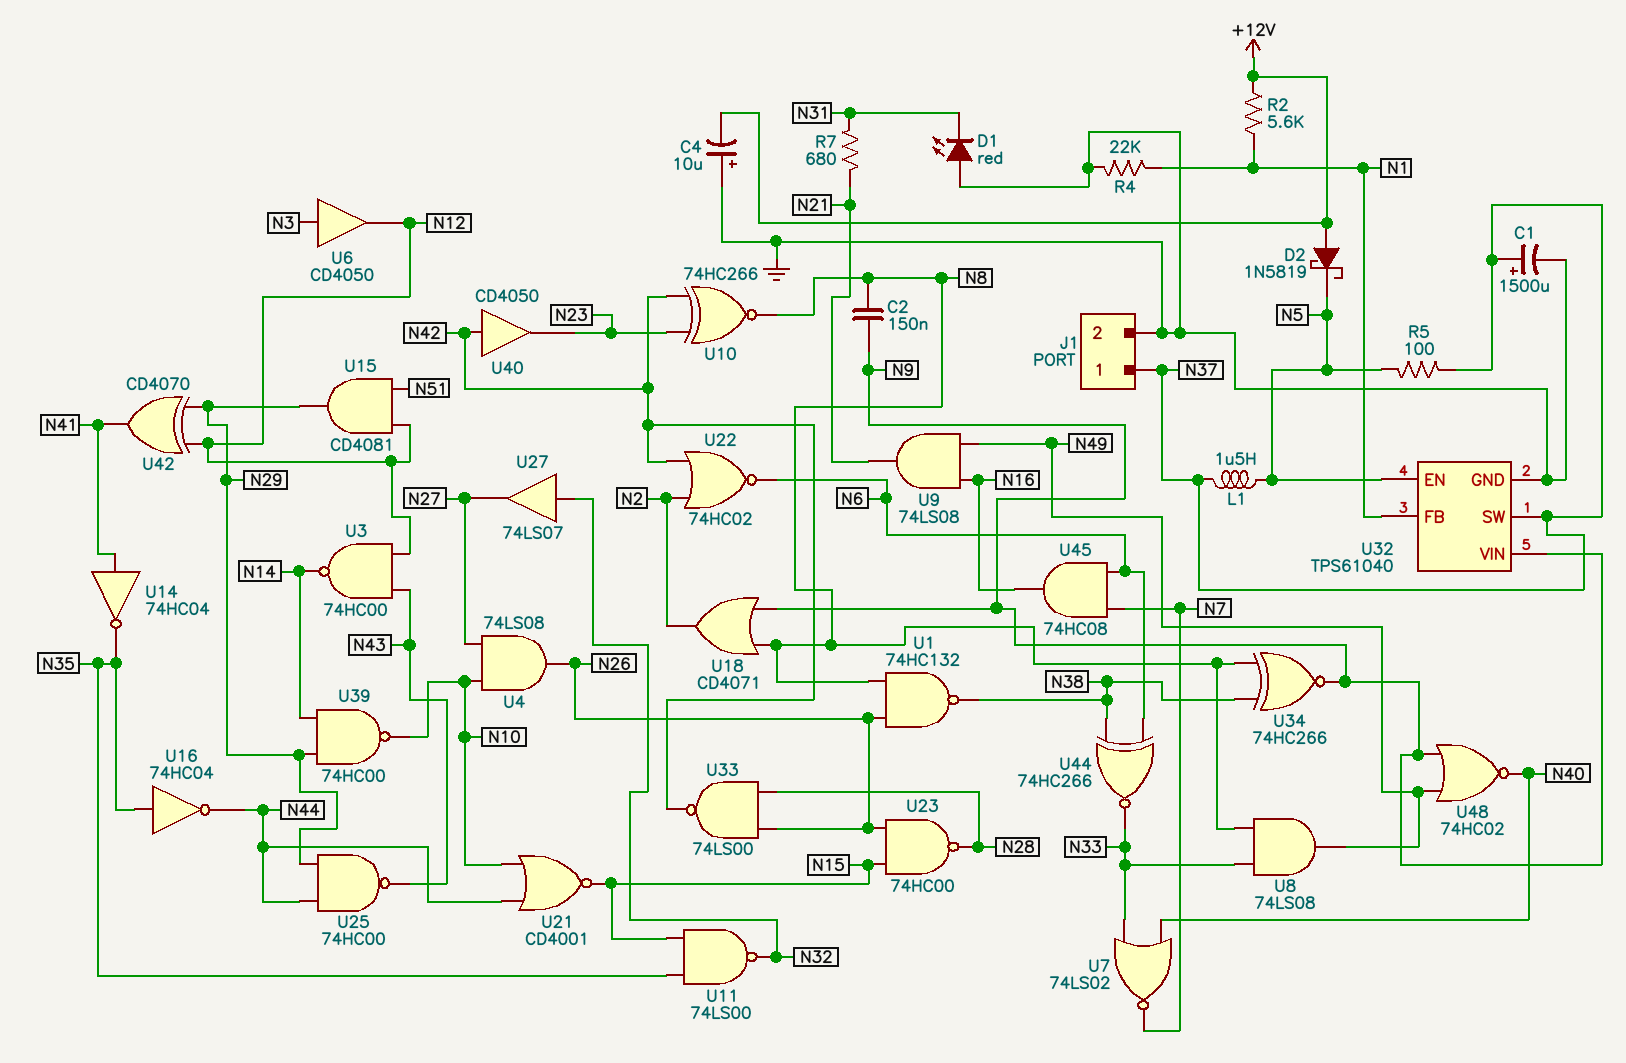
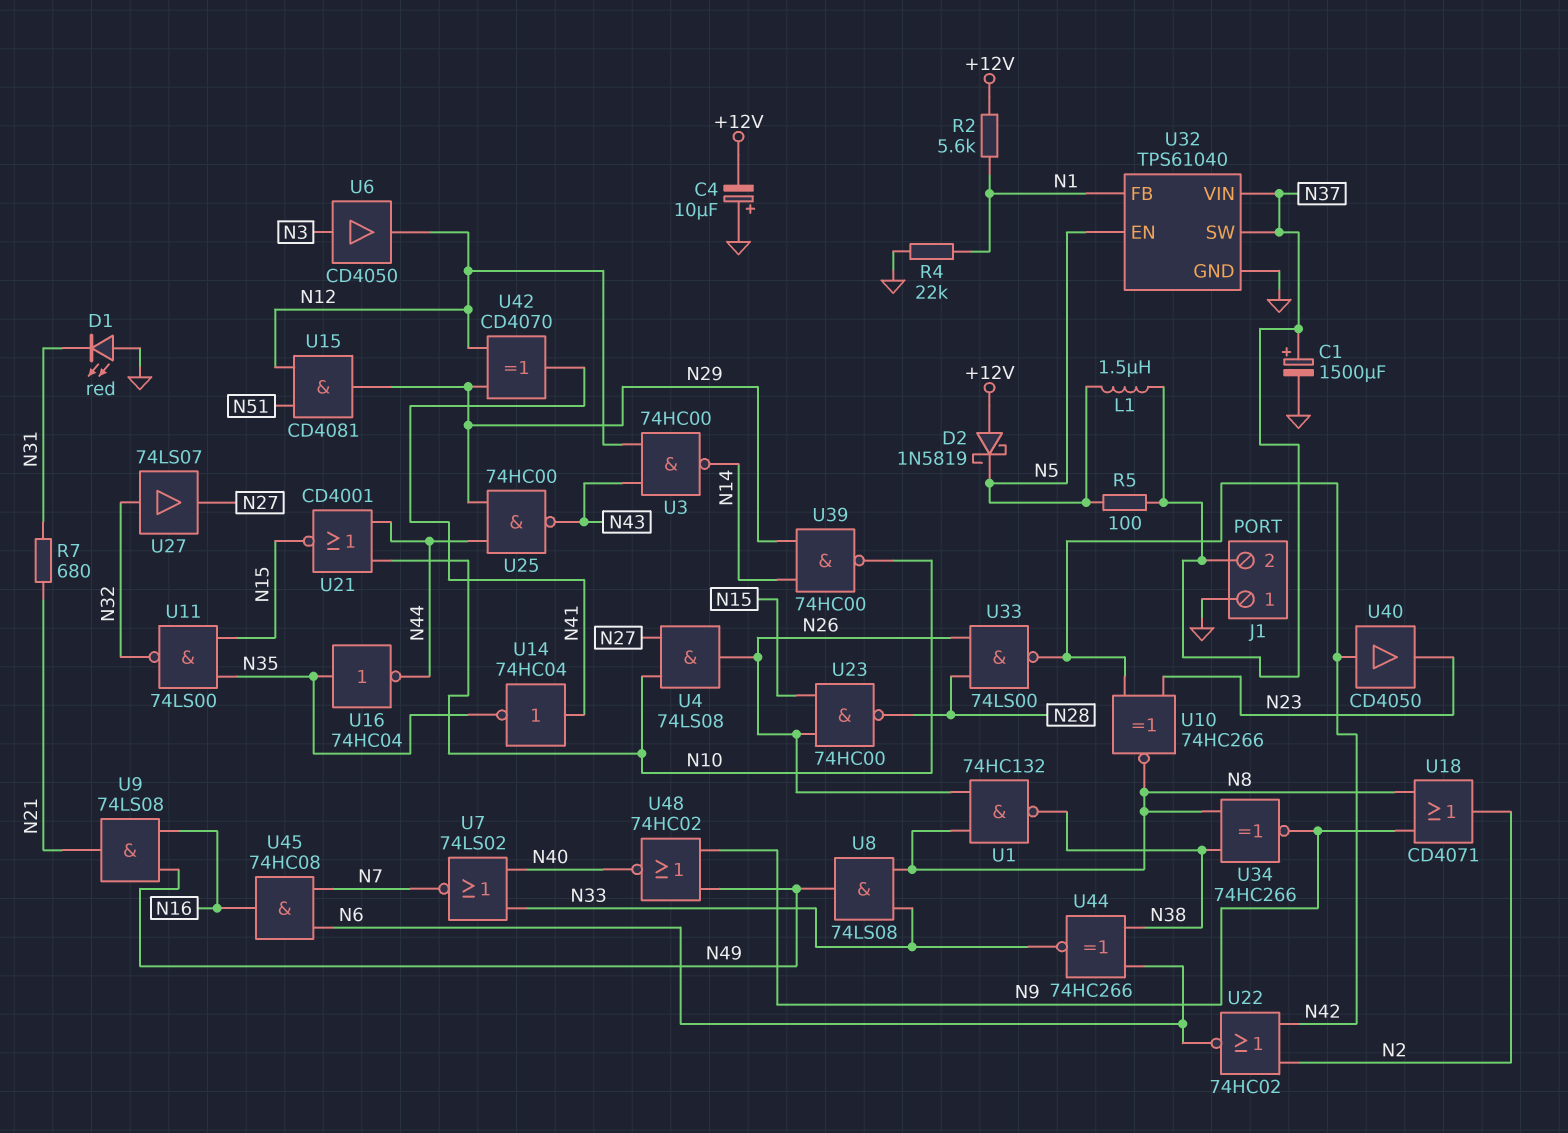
C2: 150nF (N8, N9) -> none
J1 pin 1: N37 -> GND
J1 pin 2: GND -> N37
U32 pin VIN: N9 -> N37

